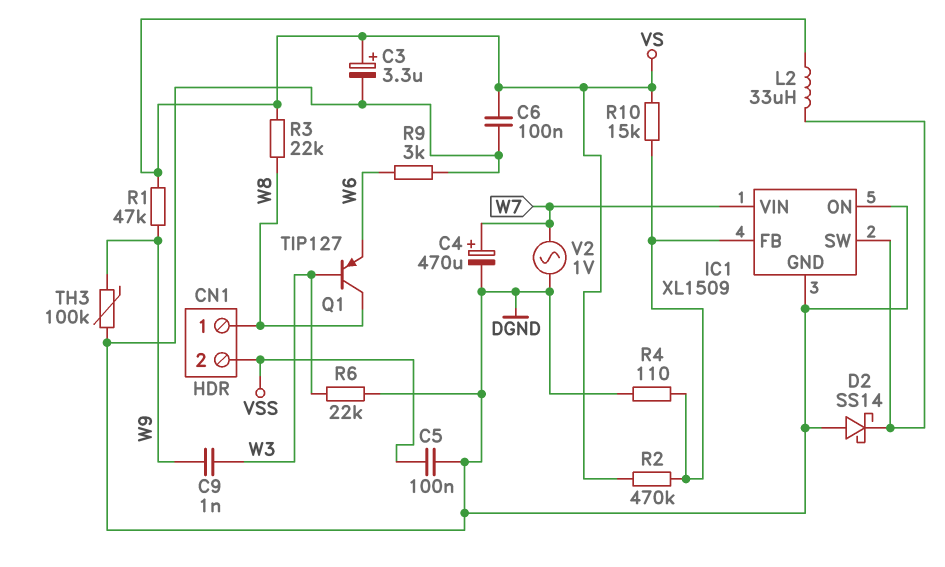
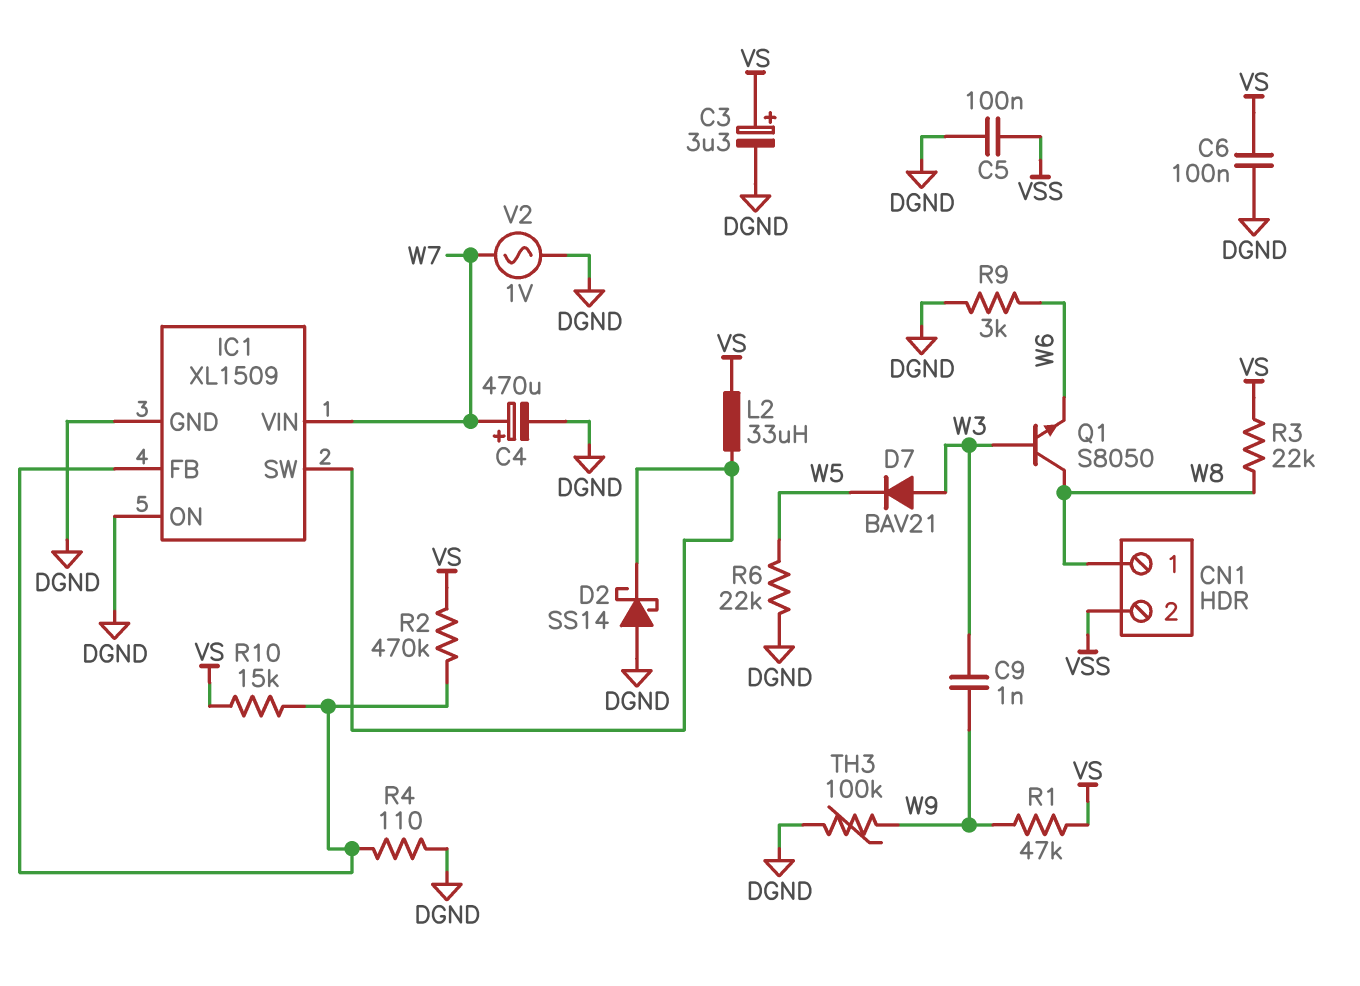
D7: none -> diode BAV21 (A W3, K W5)
Q1: PNP TIP127 (B W3, C W8, E W6) -> NPN S8050 (B W3, C W8, E W6)
R6: 22k (DGND, W3) -> 22k (DGND, W5)

